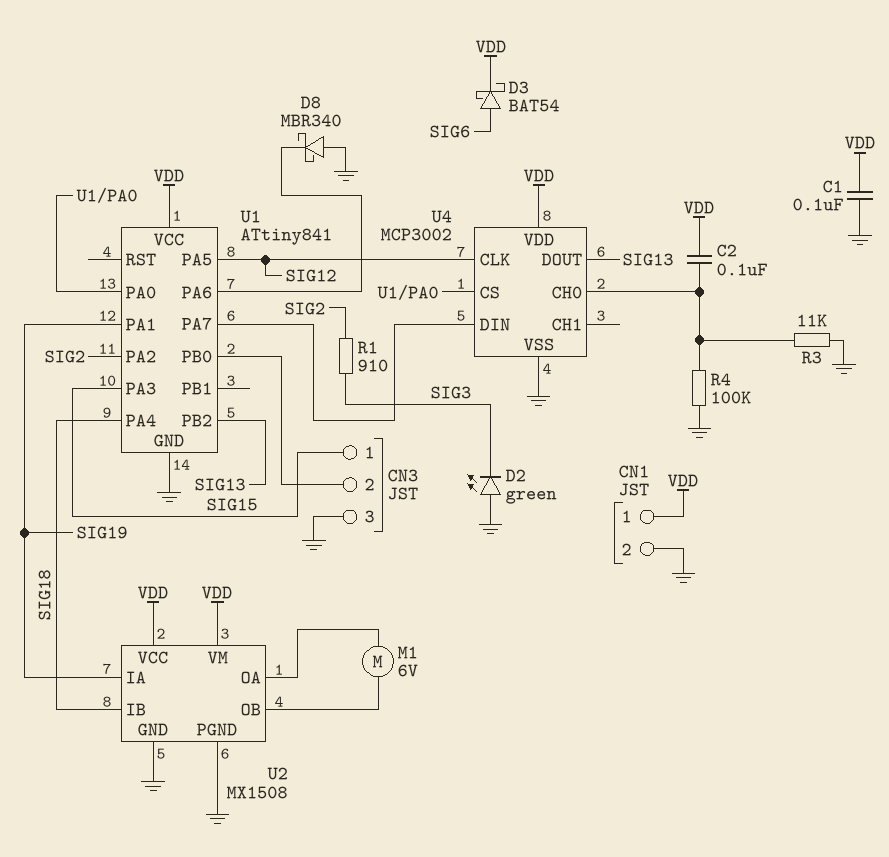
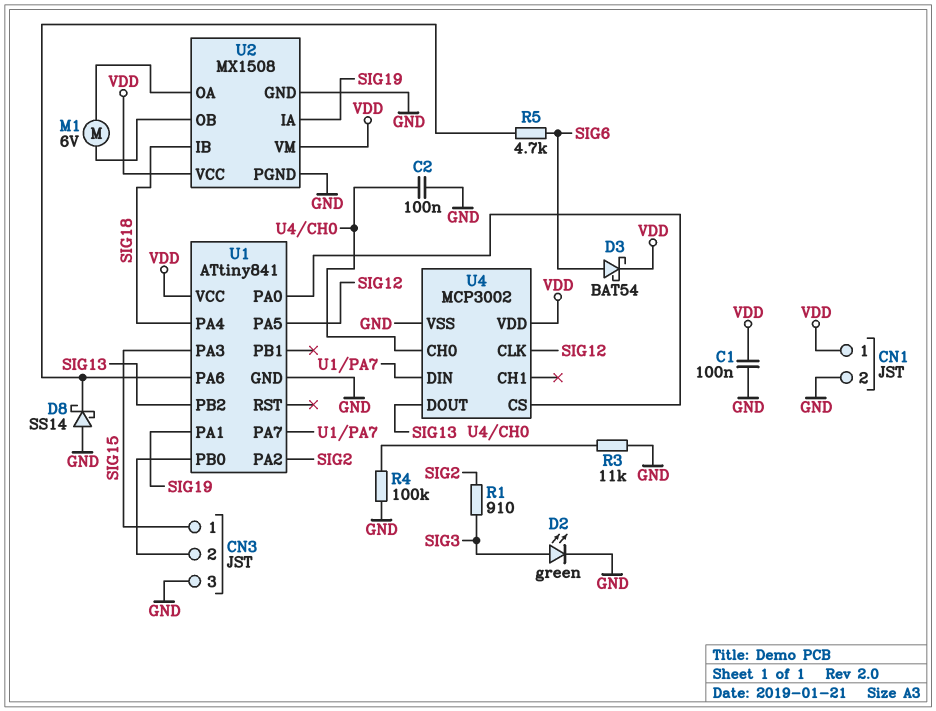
C2: 100nF (U4/CH0, VDD) -> 100nF (GND, U4/CH0)
D2: LED green (A GND, K SIG3) -> LED green (A SIG3, K GND)
D8: schottky MBR340 (A GND, K U1/PA6) -> schottky SS14 (A GND, K U1/PA6)
R5: none -> 4.7k (SIG6, U1/PA6)

